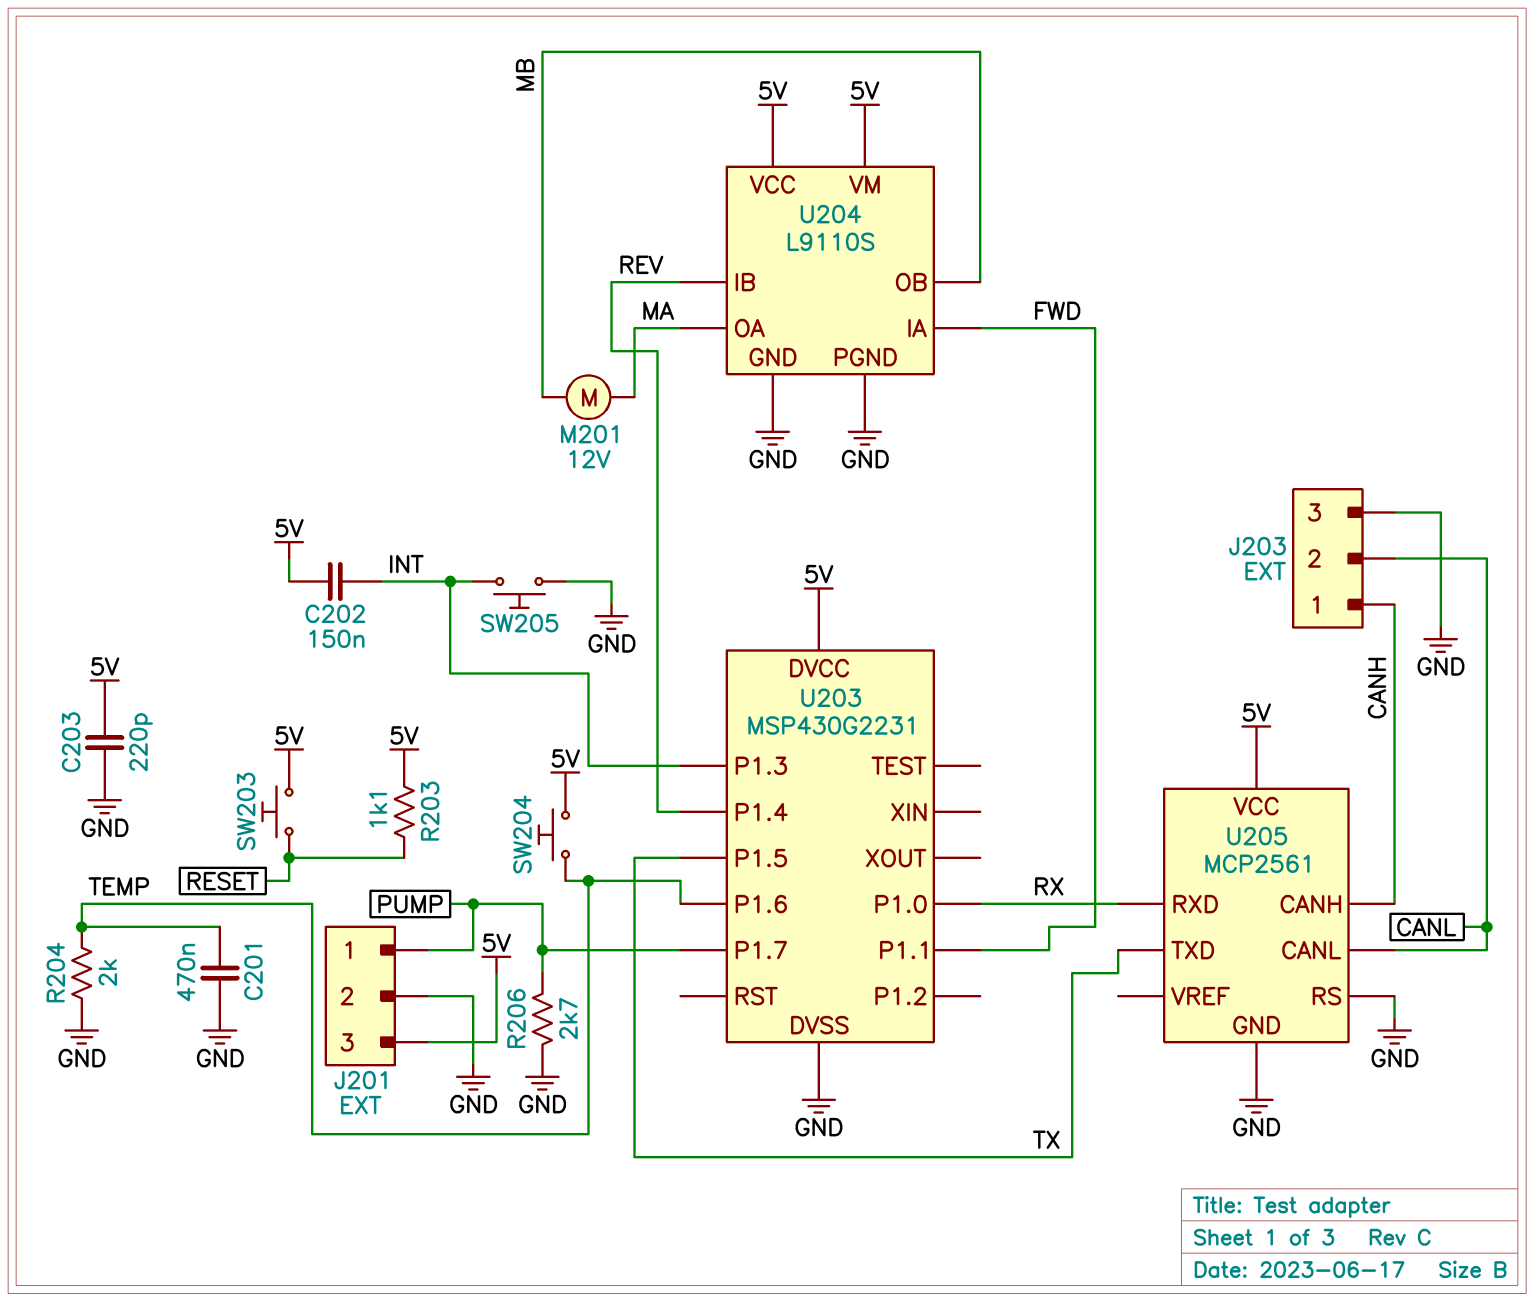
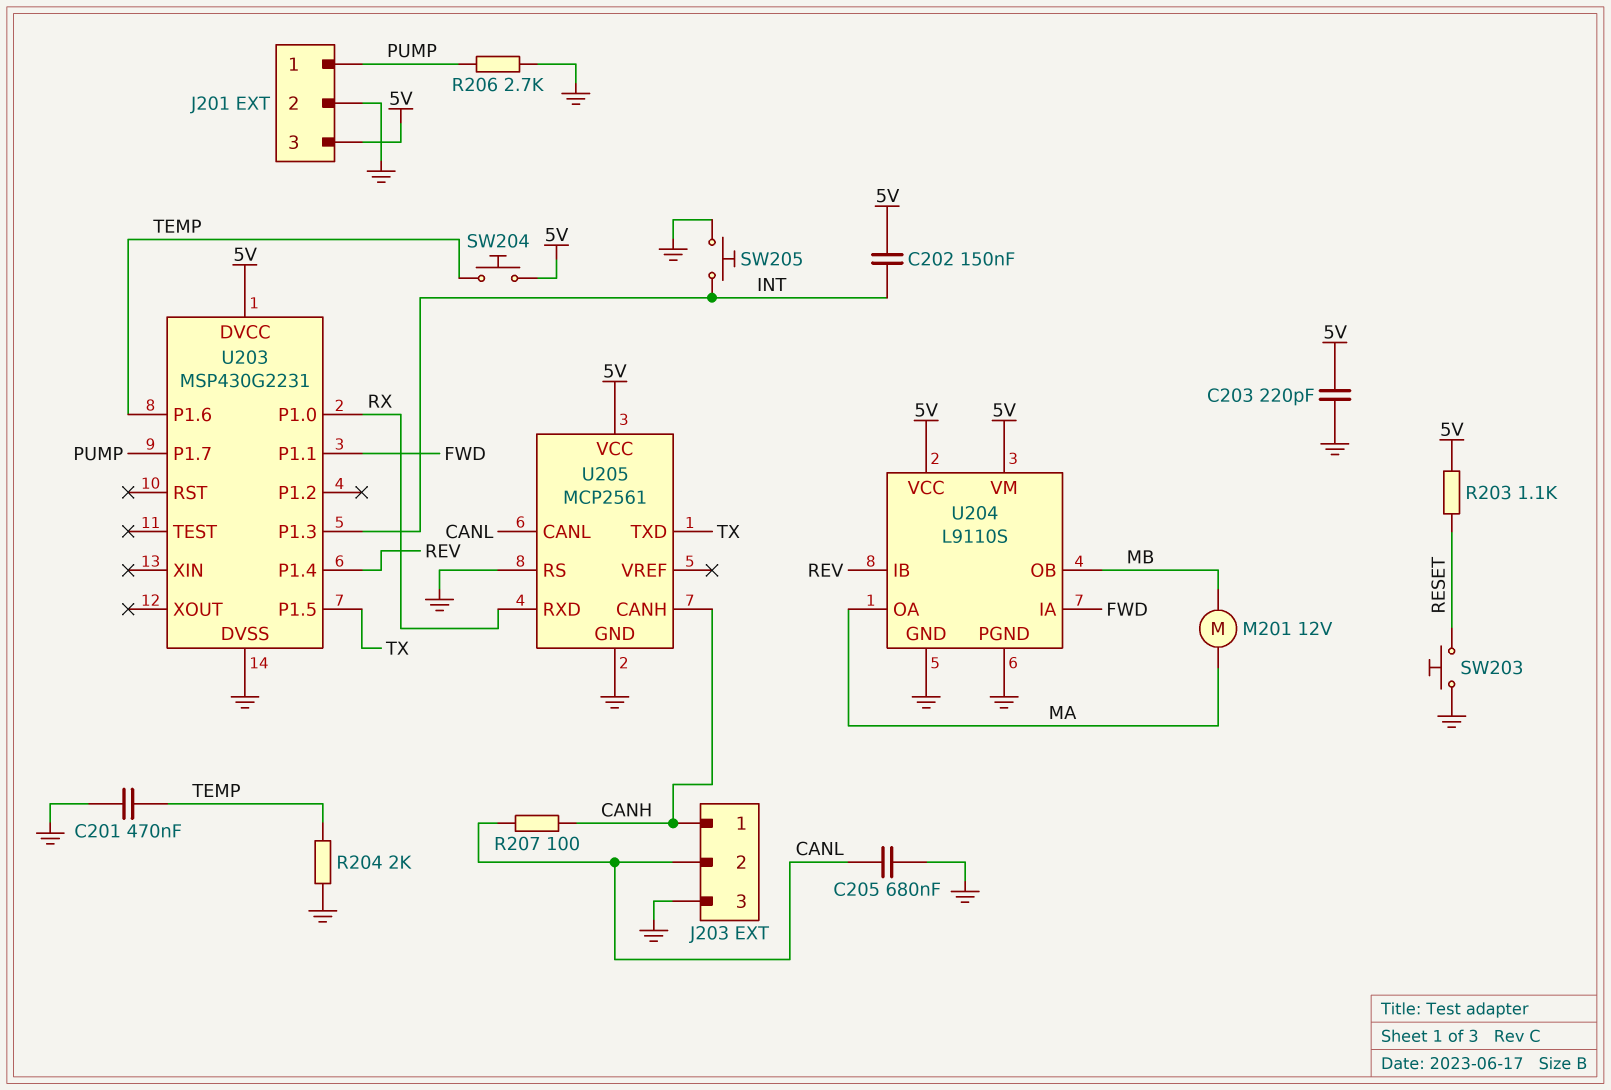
C205: none -> 680nF (CANL, GND)
R207: none -> 100 (CANH, CANL)
SW203: button (5V, RESET) -> button (GND, RESET)

